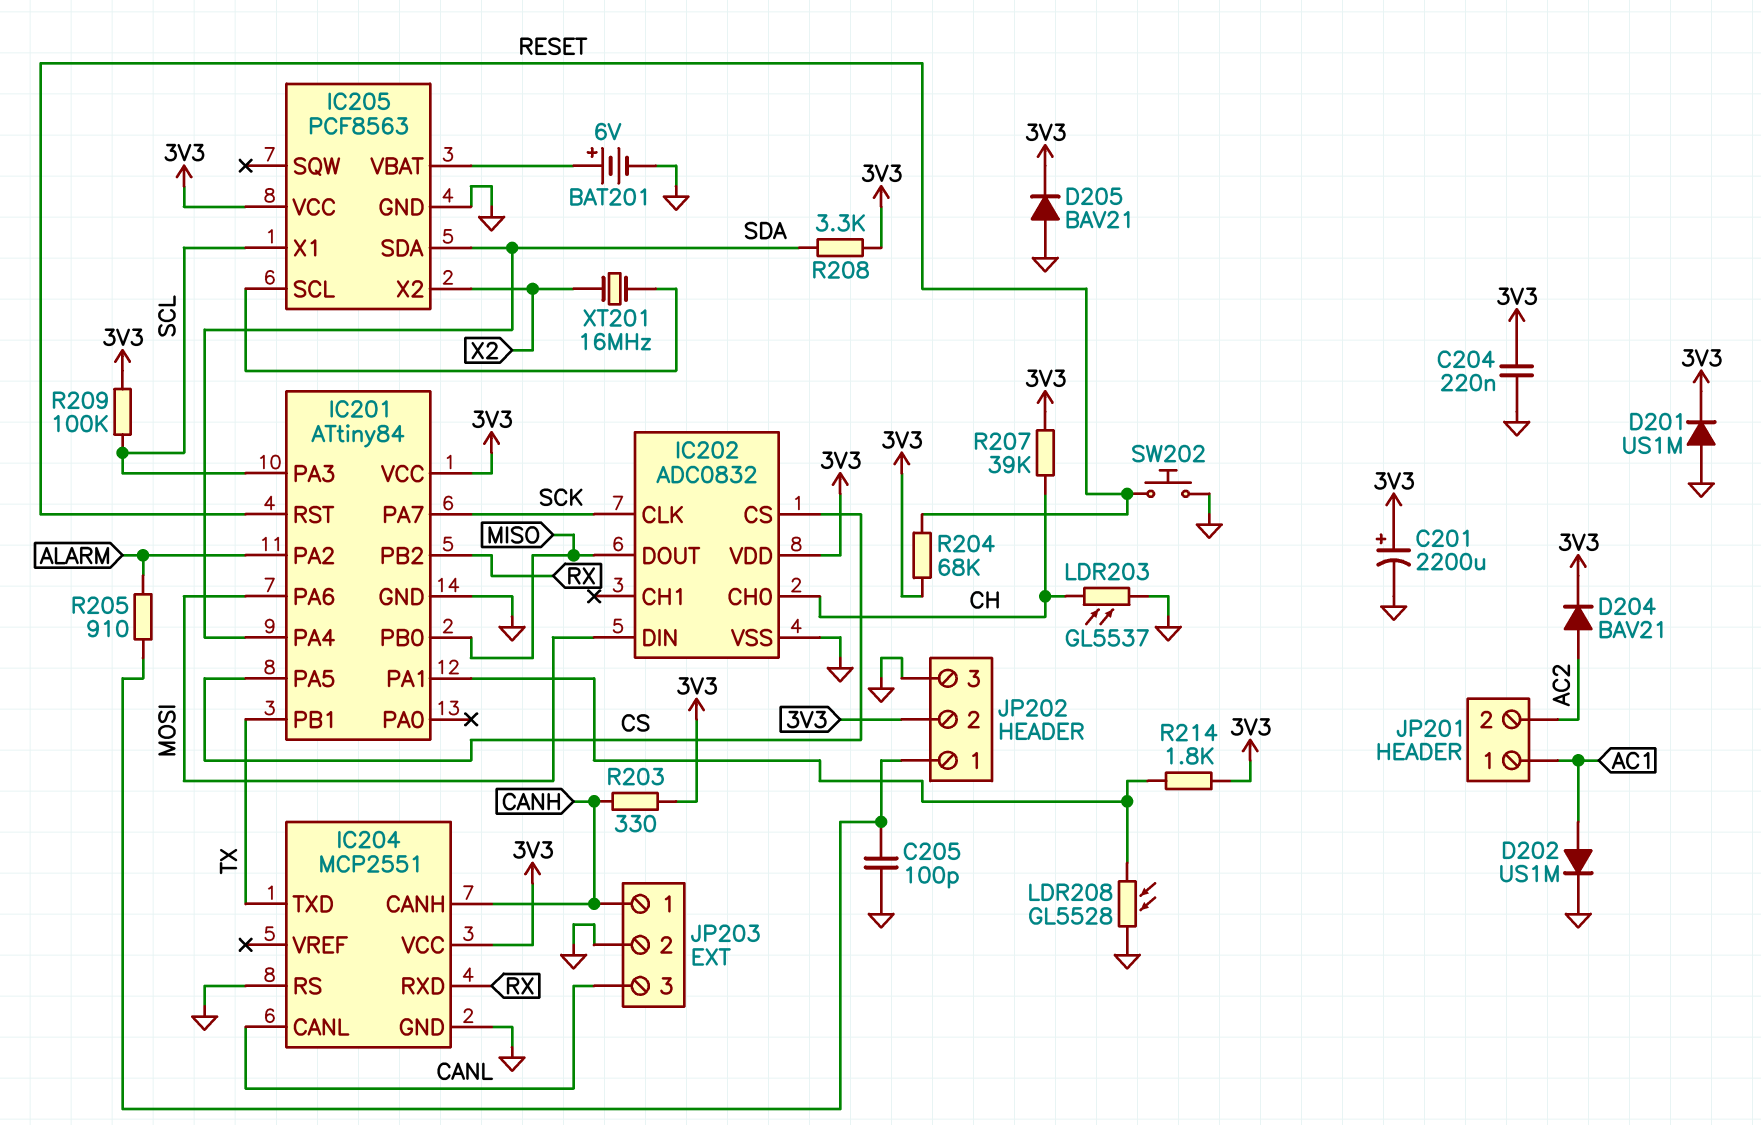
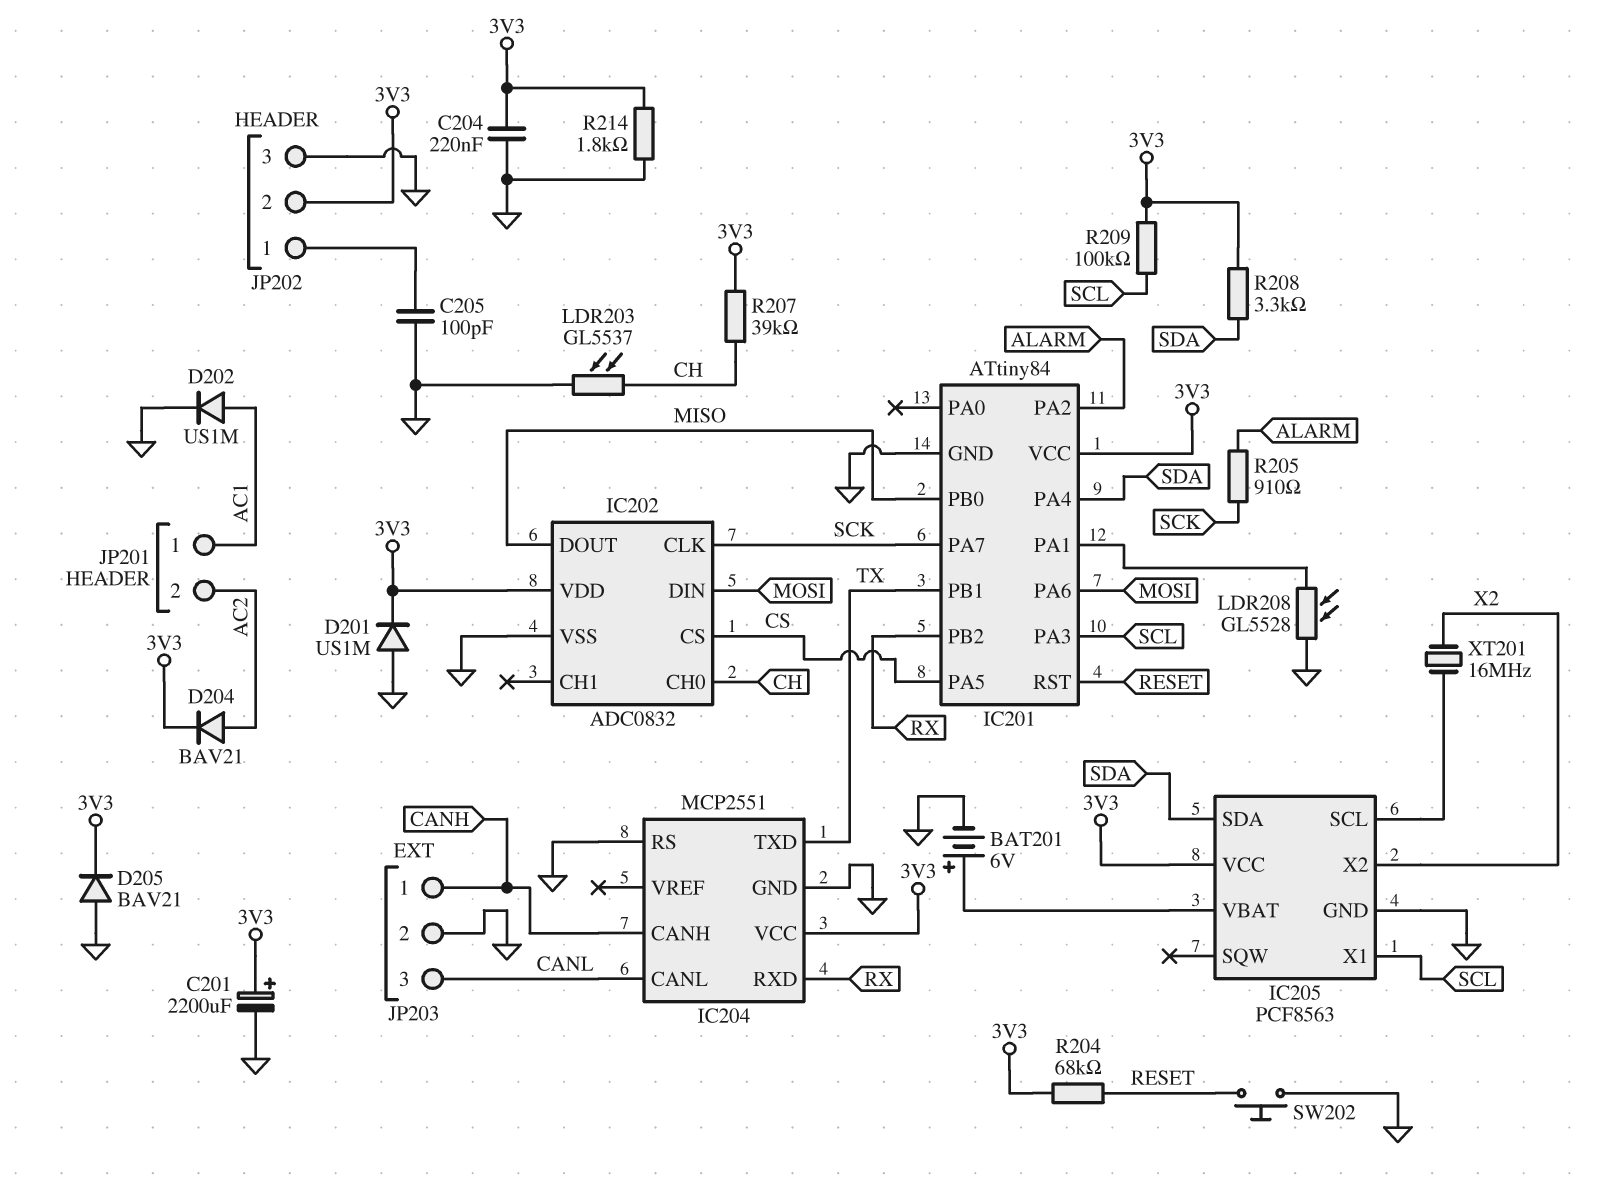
R203: 330 (3V3, CANH) -> none
R205: 910 (ALARM, JP202/1) -> 910 (ALARM, SCK)
R214: 1.8k (3V3, IC201/PA1) -> 1.8k (3V3, GND)

